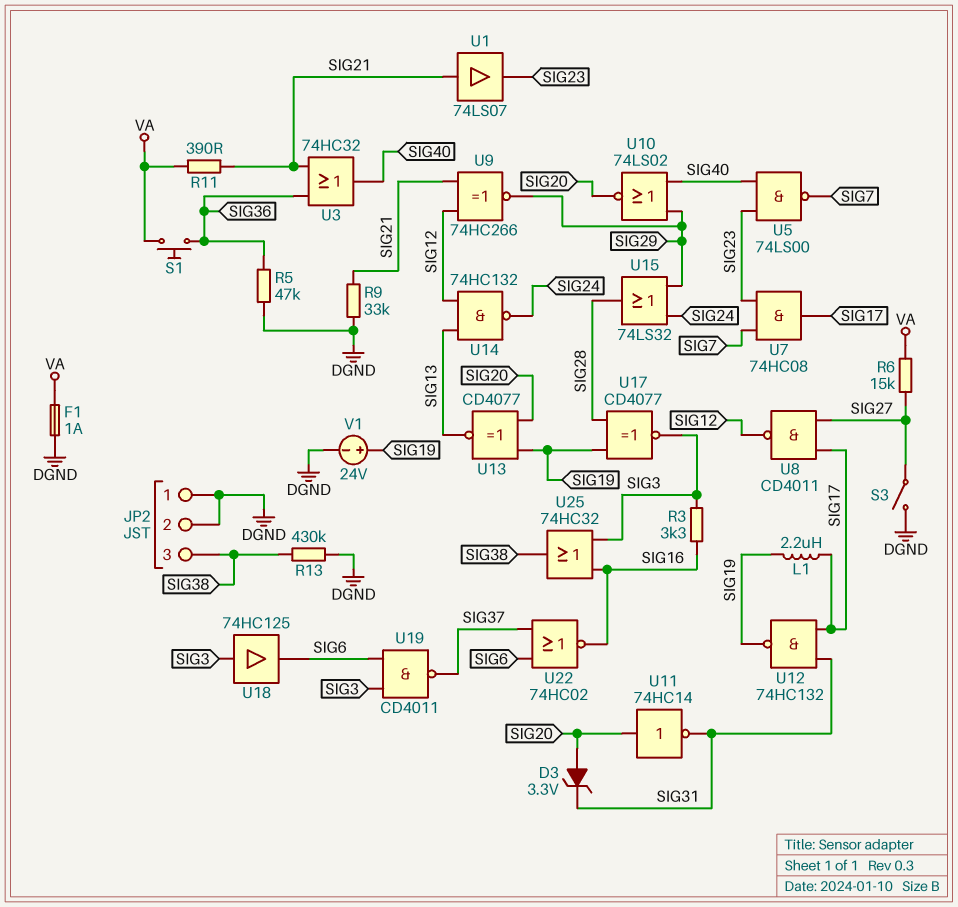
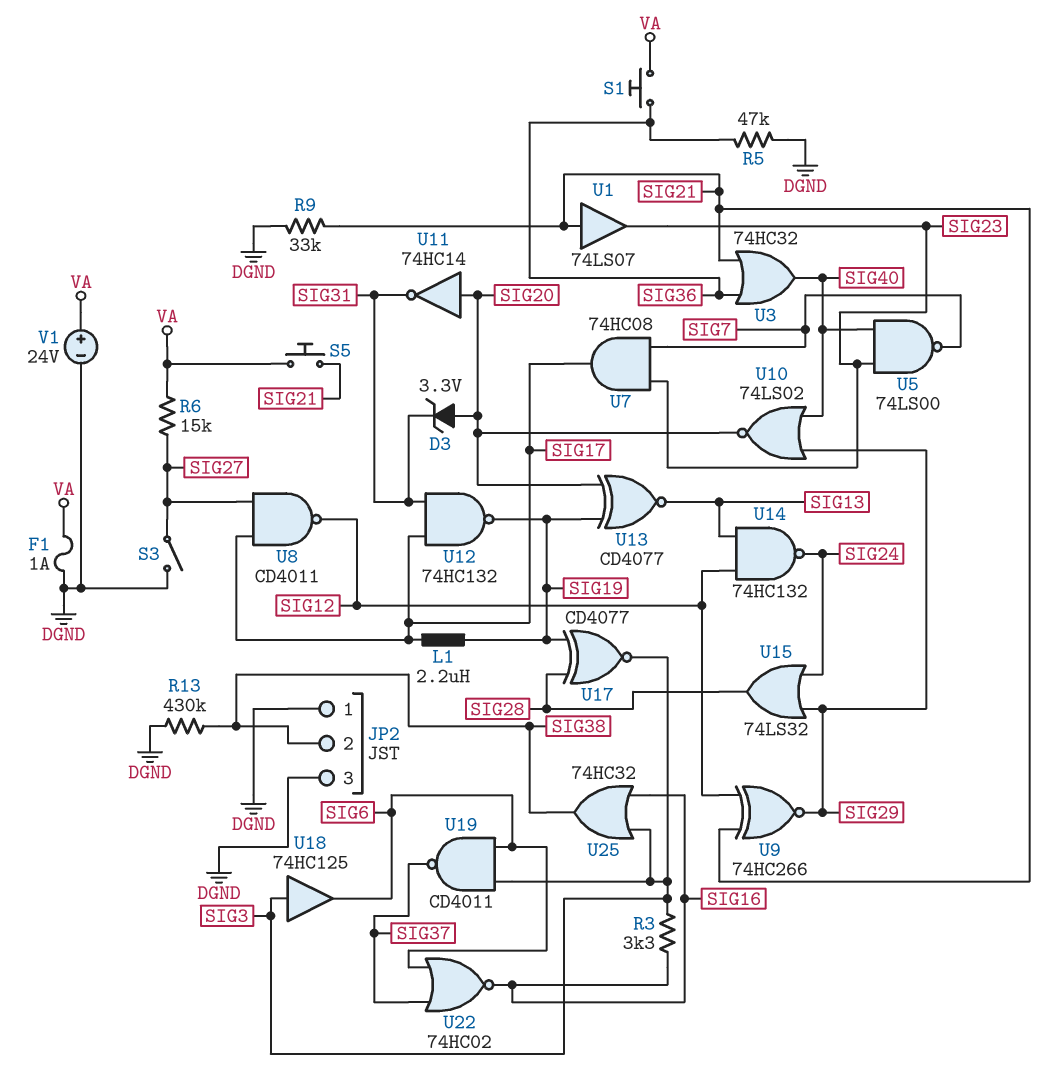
JP2 pin 2: DGND -> SIG38
JP2 pin 3: SIG38 -> DGND
R11: 390 (SIG21, VA) -> none
S5: none -> button (SIG21, VA)
V1: 24V (plus SIG19, minus DGND) -> 24V (plus VA, minus DGND)

